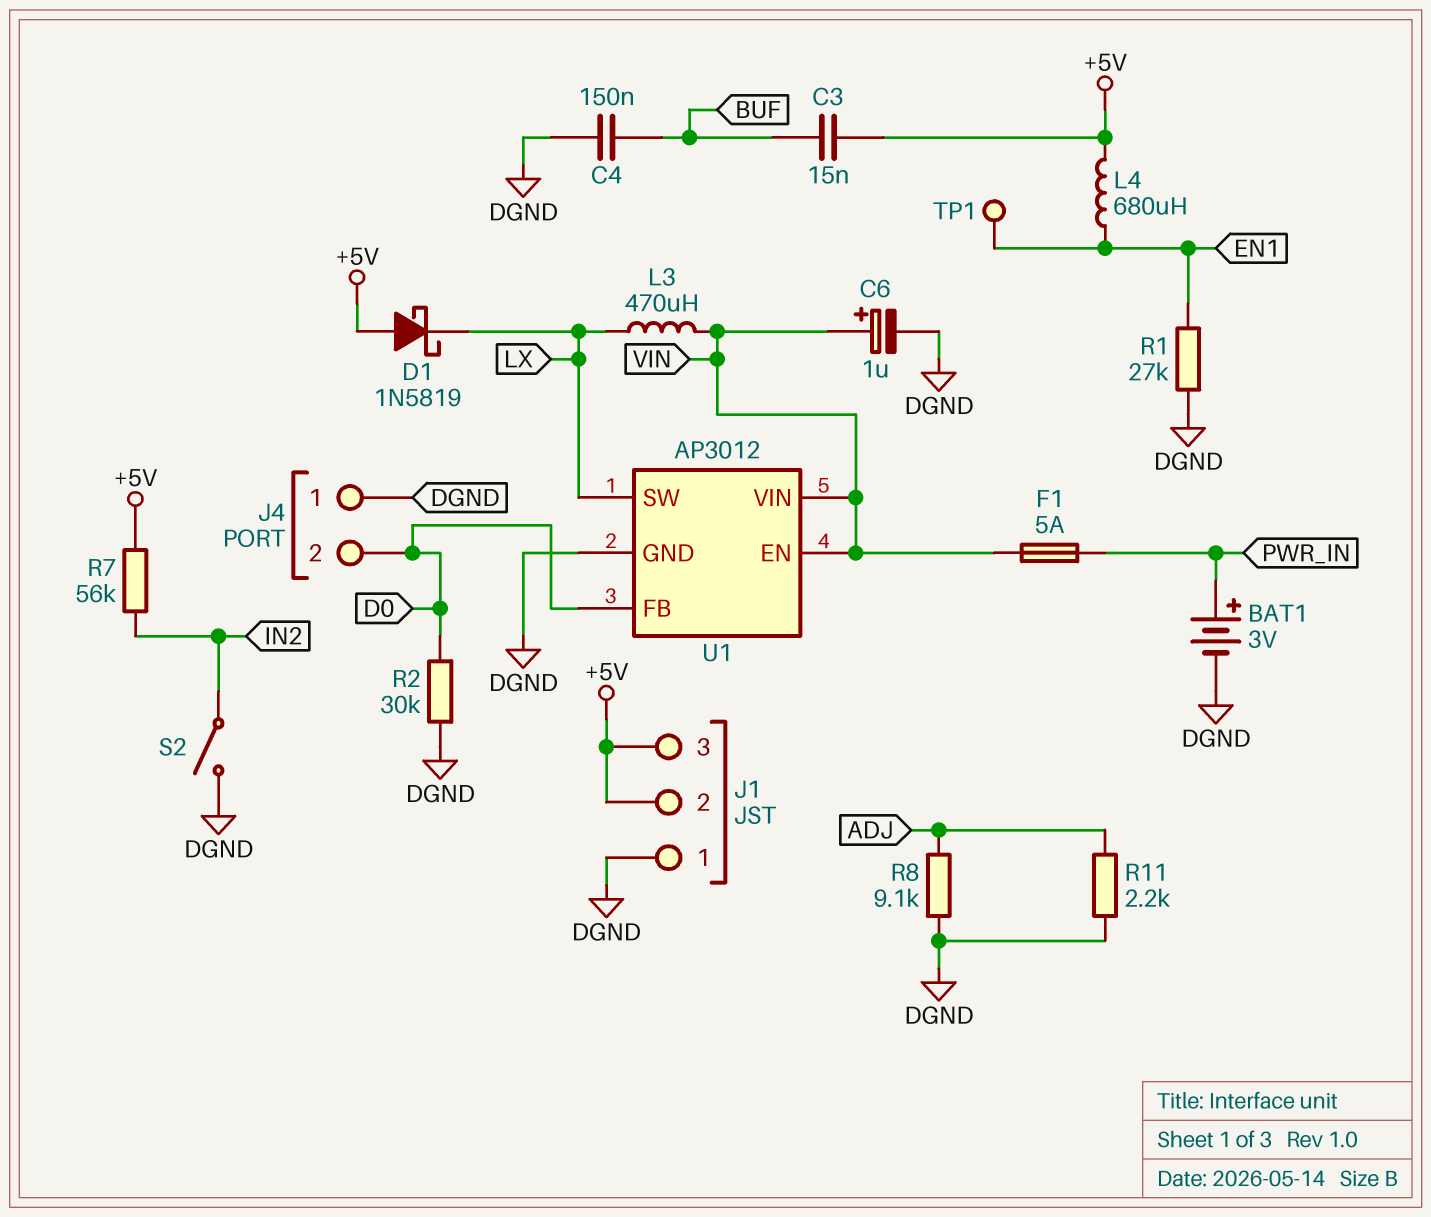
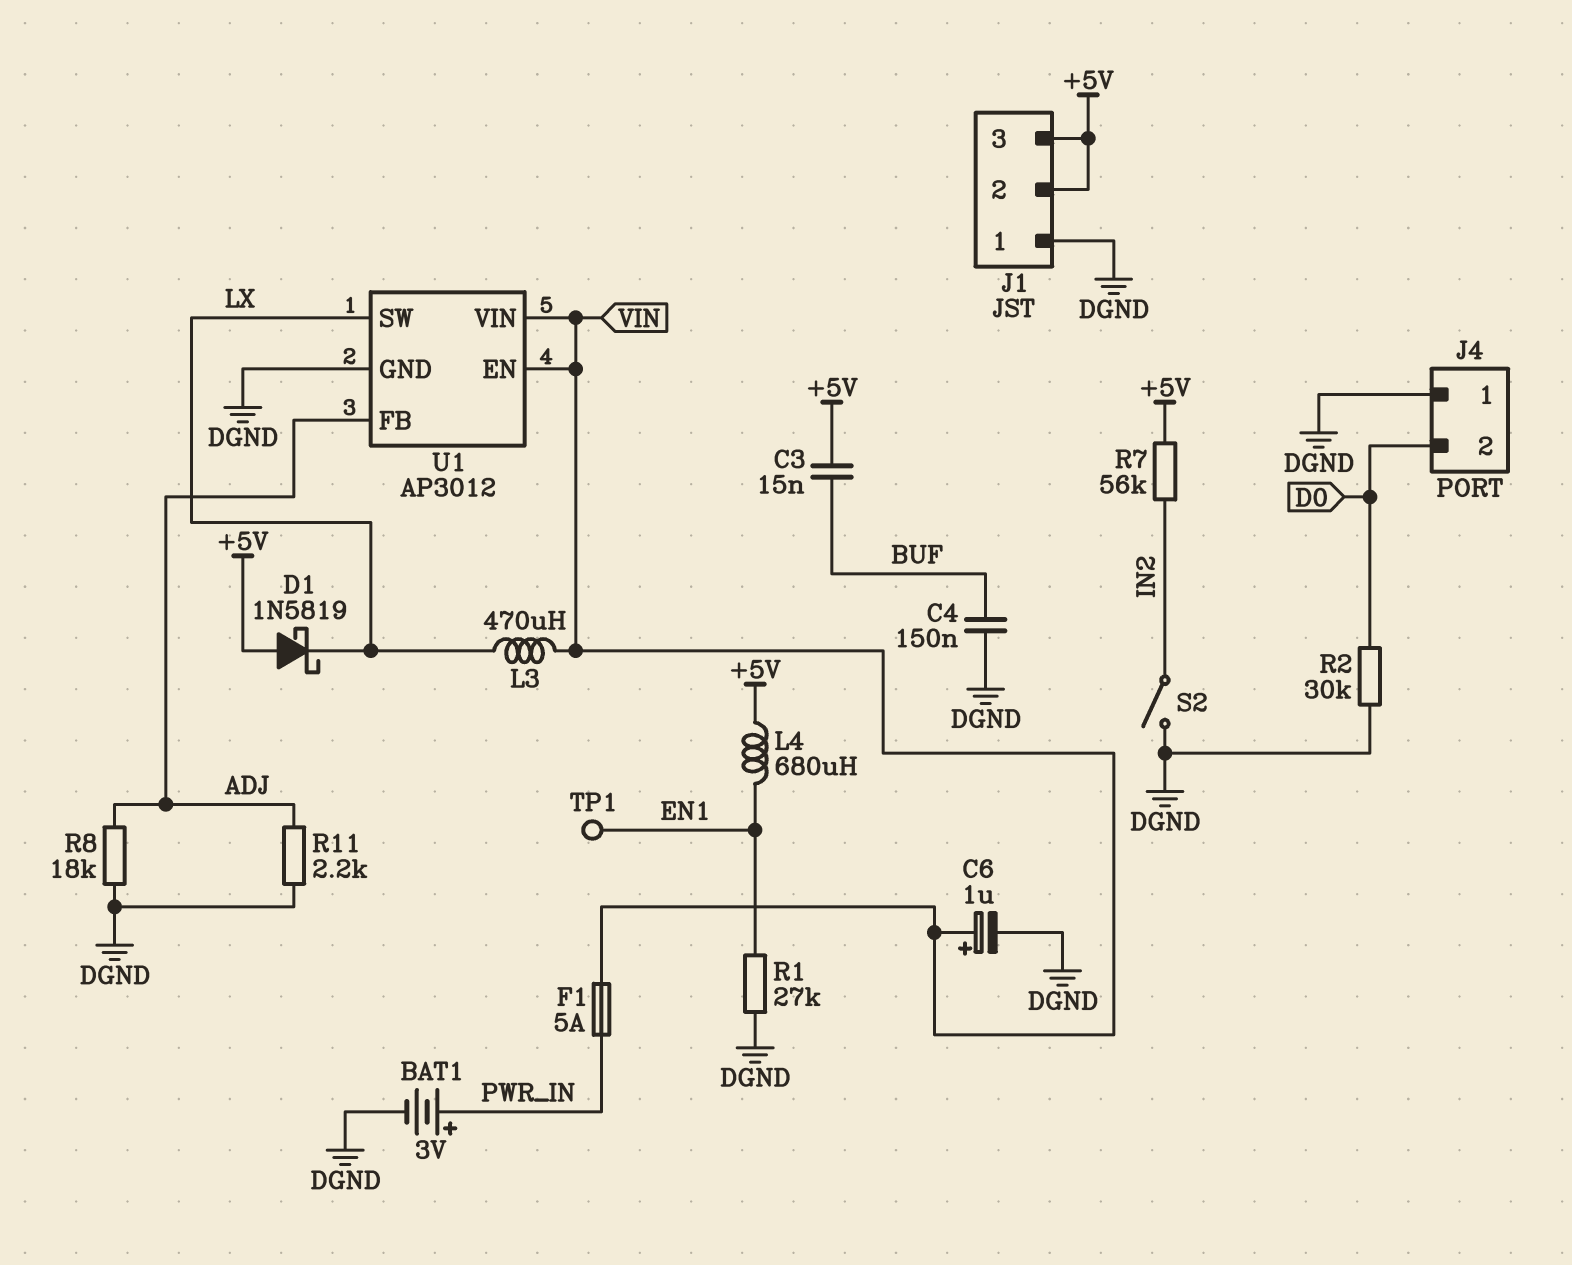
R8: 9.1k (ADJ, DGND) -> 18k (ADJ, DGND)
U1 pin FB: D0 -> ADJ

